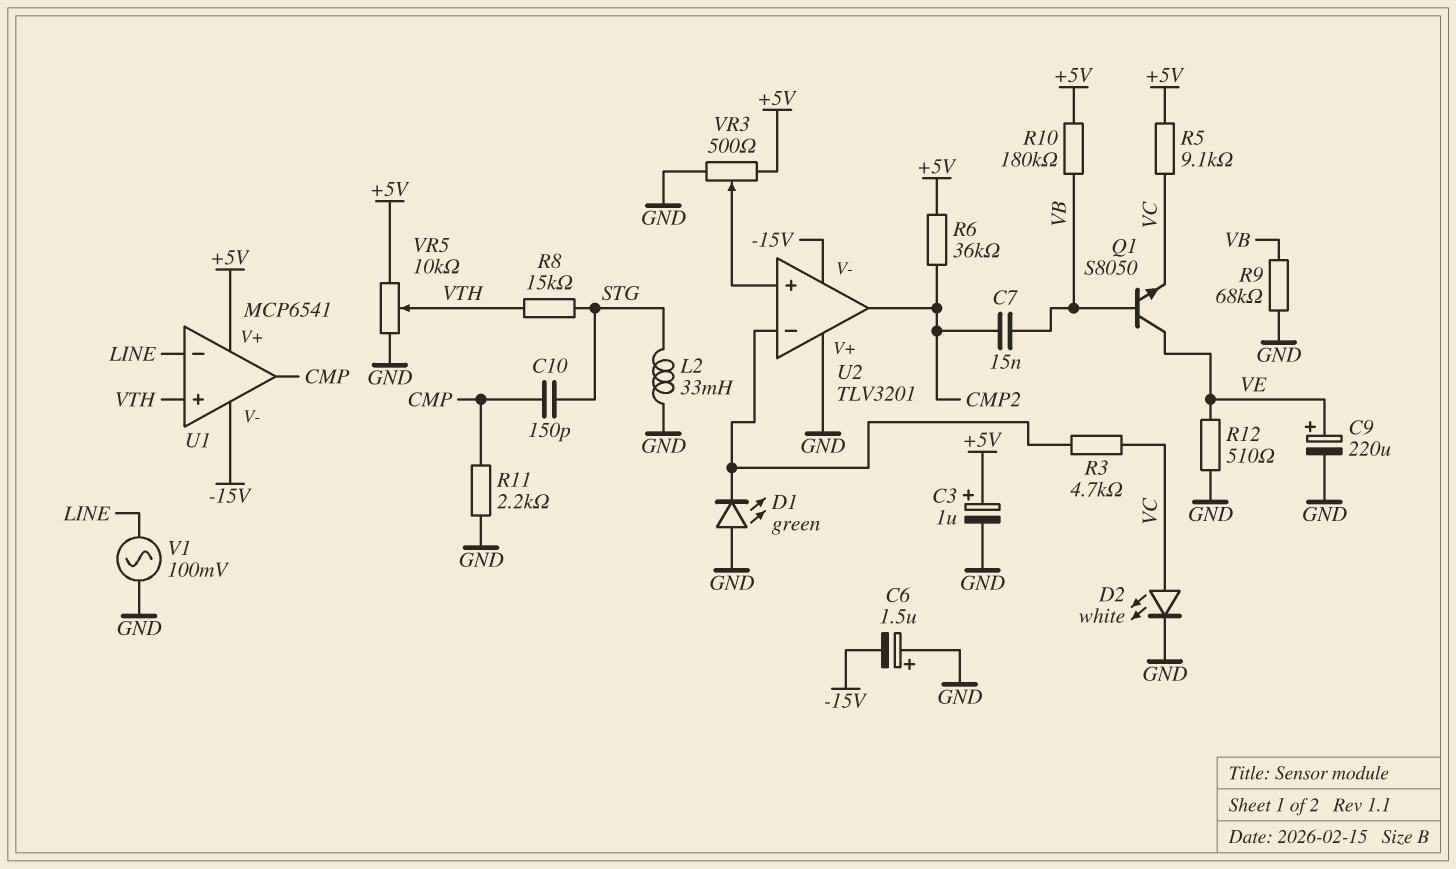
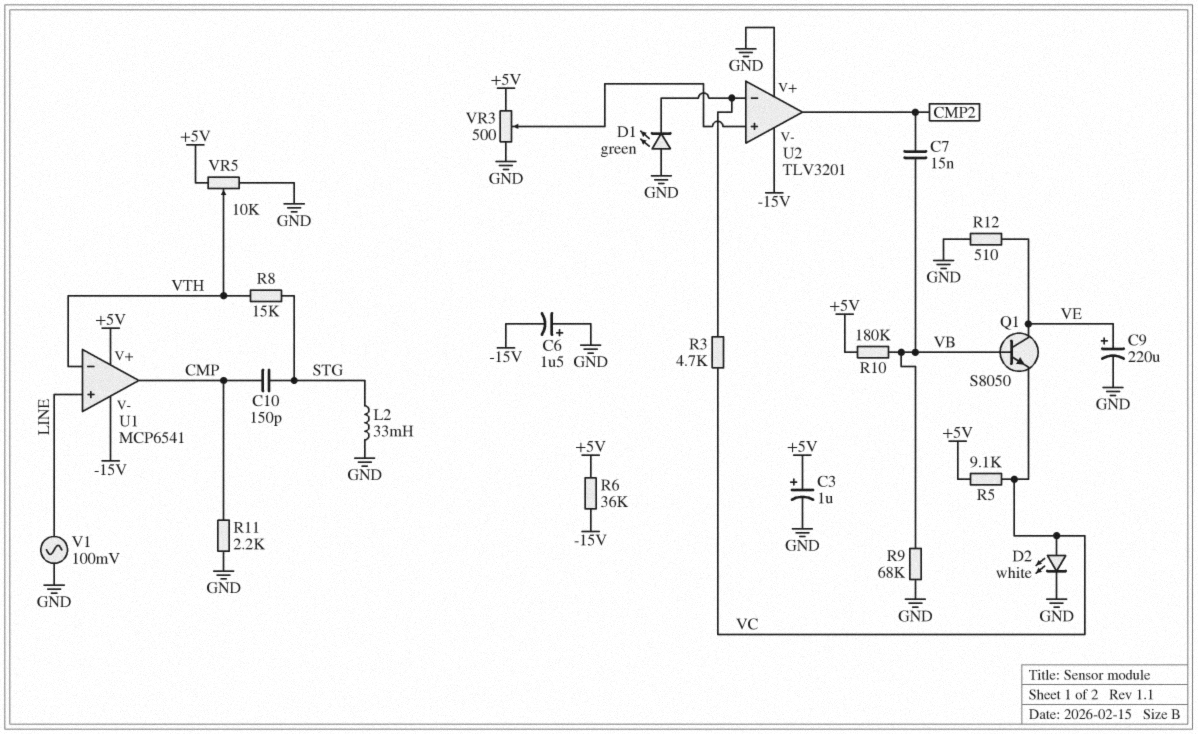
R6: 36k (+5V, CMP2) -> 36k (+5V, -15V)
U1 pin in+: VTH -> LINE
U1 pin in-: LINE -> VTH

